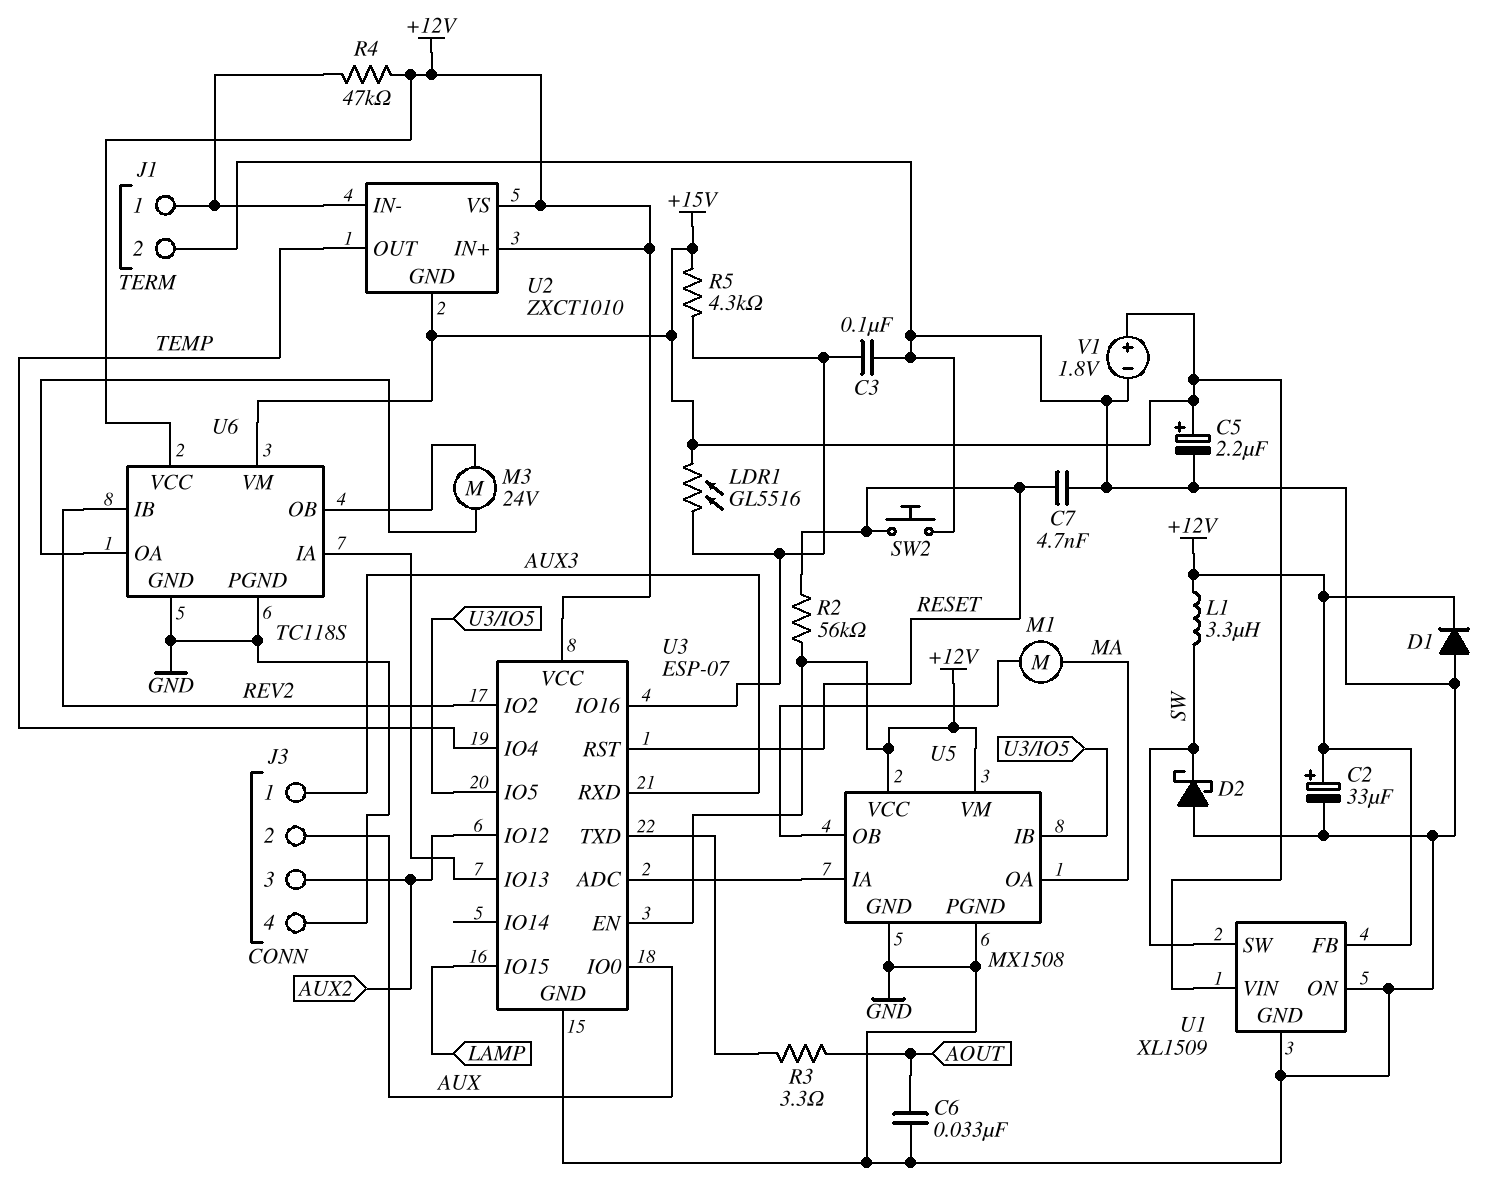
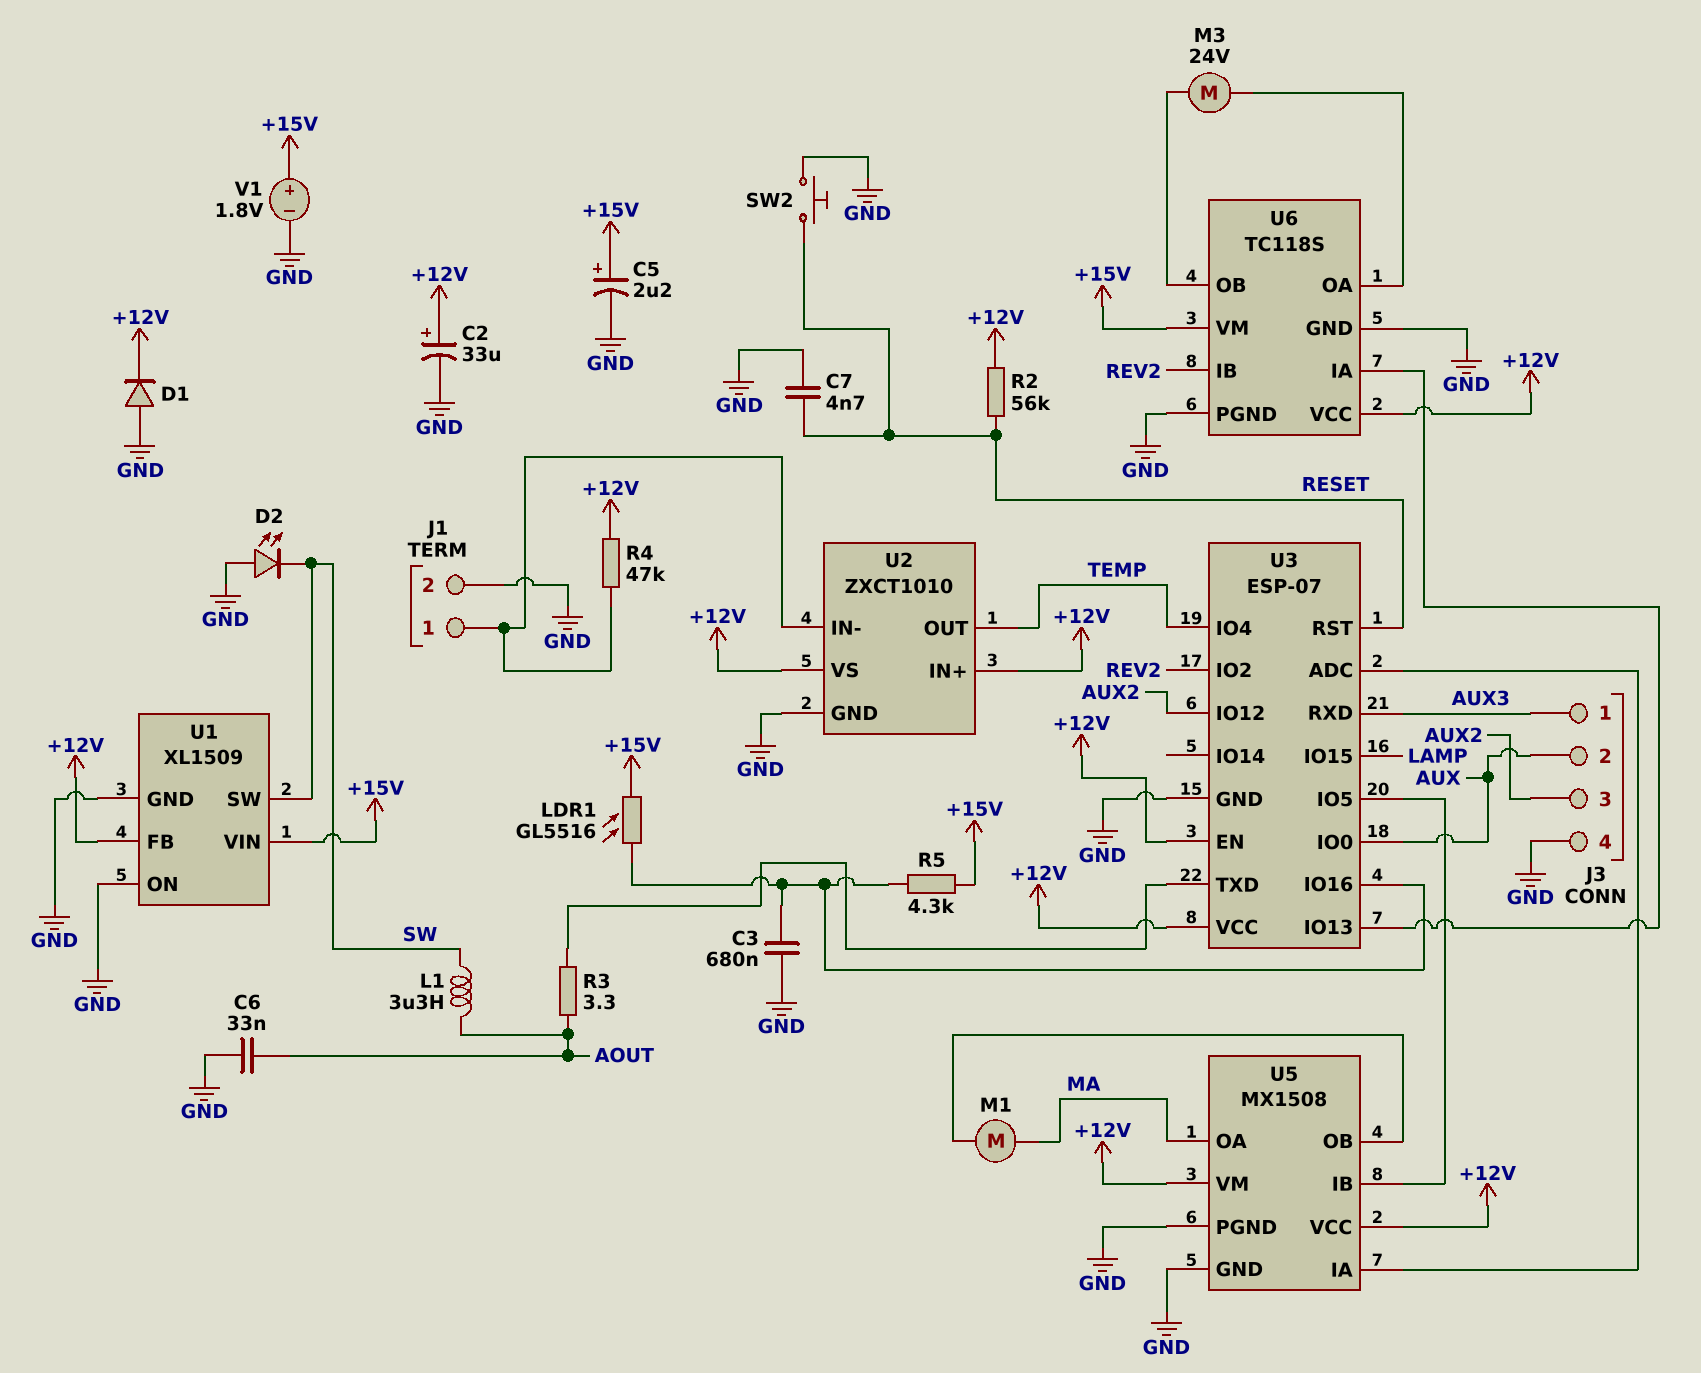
C3: 100nF (GND, U3/IO16) -> 680nF (GND, U3/IO16)
D2: schottky (A GND, K SW) -> LED (A GND, K SW)
L1: 3.3uH (+12V, SW) -> 3.3uH (AOUT, SW)
U2 pin GND: +15V -> GND

